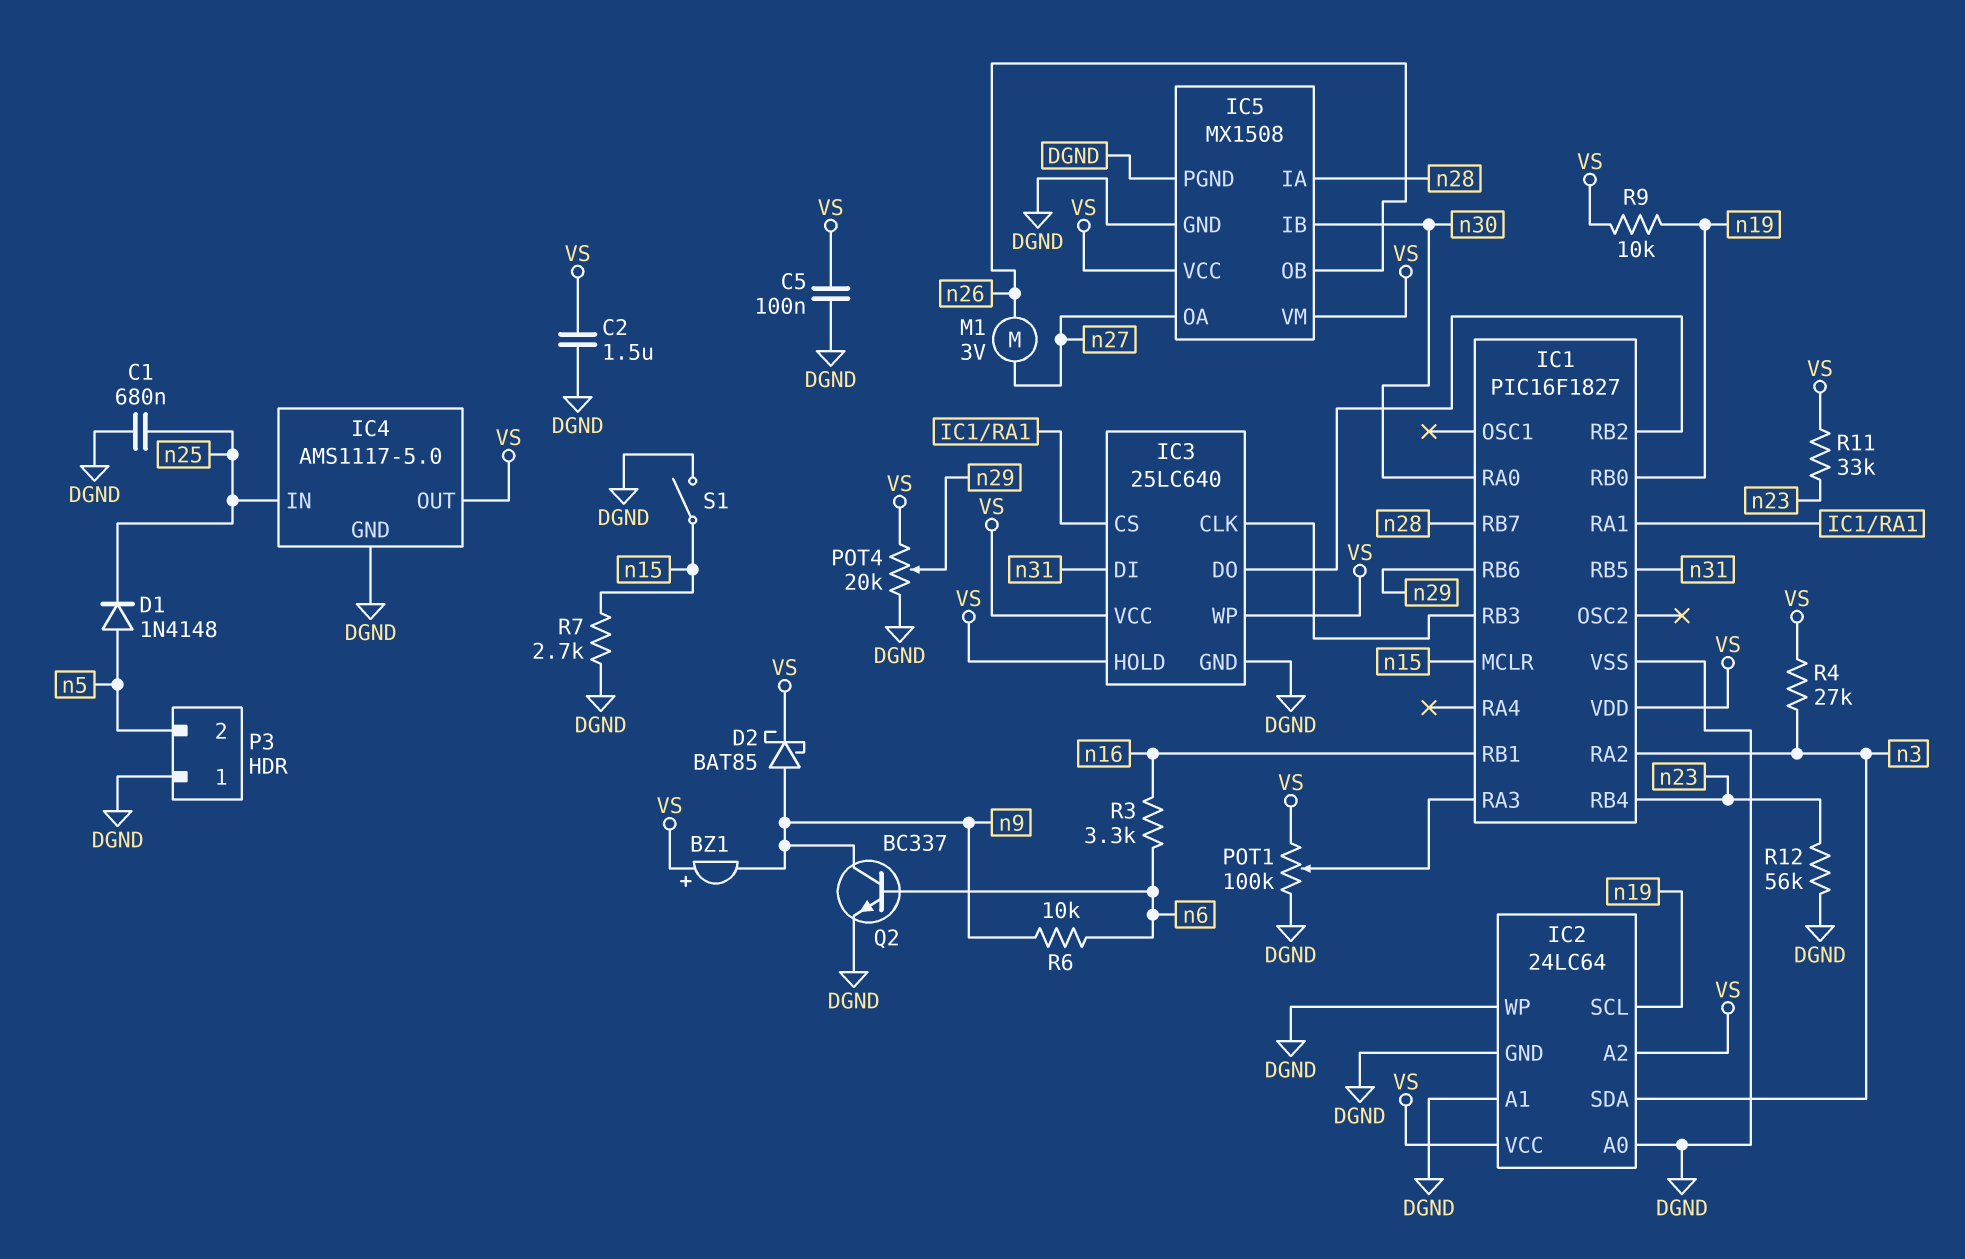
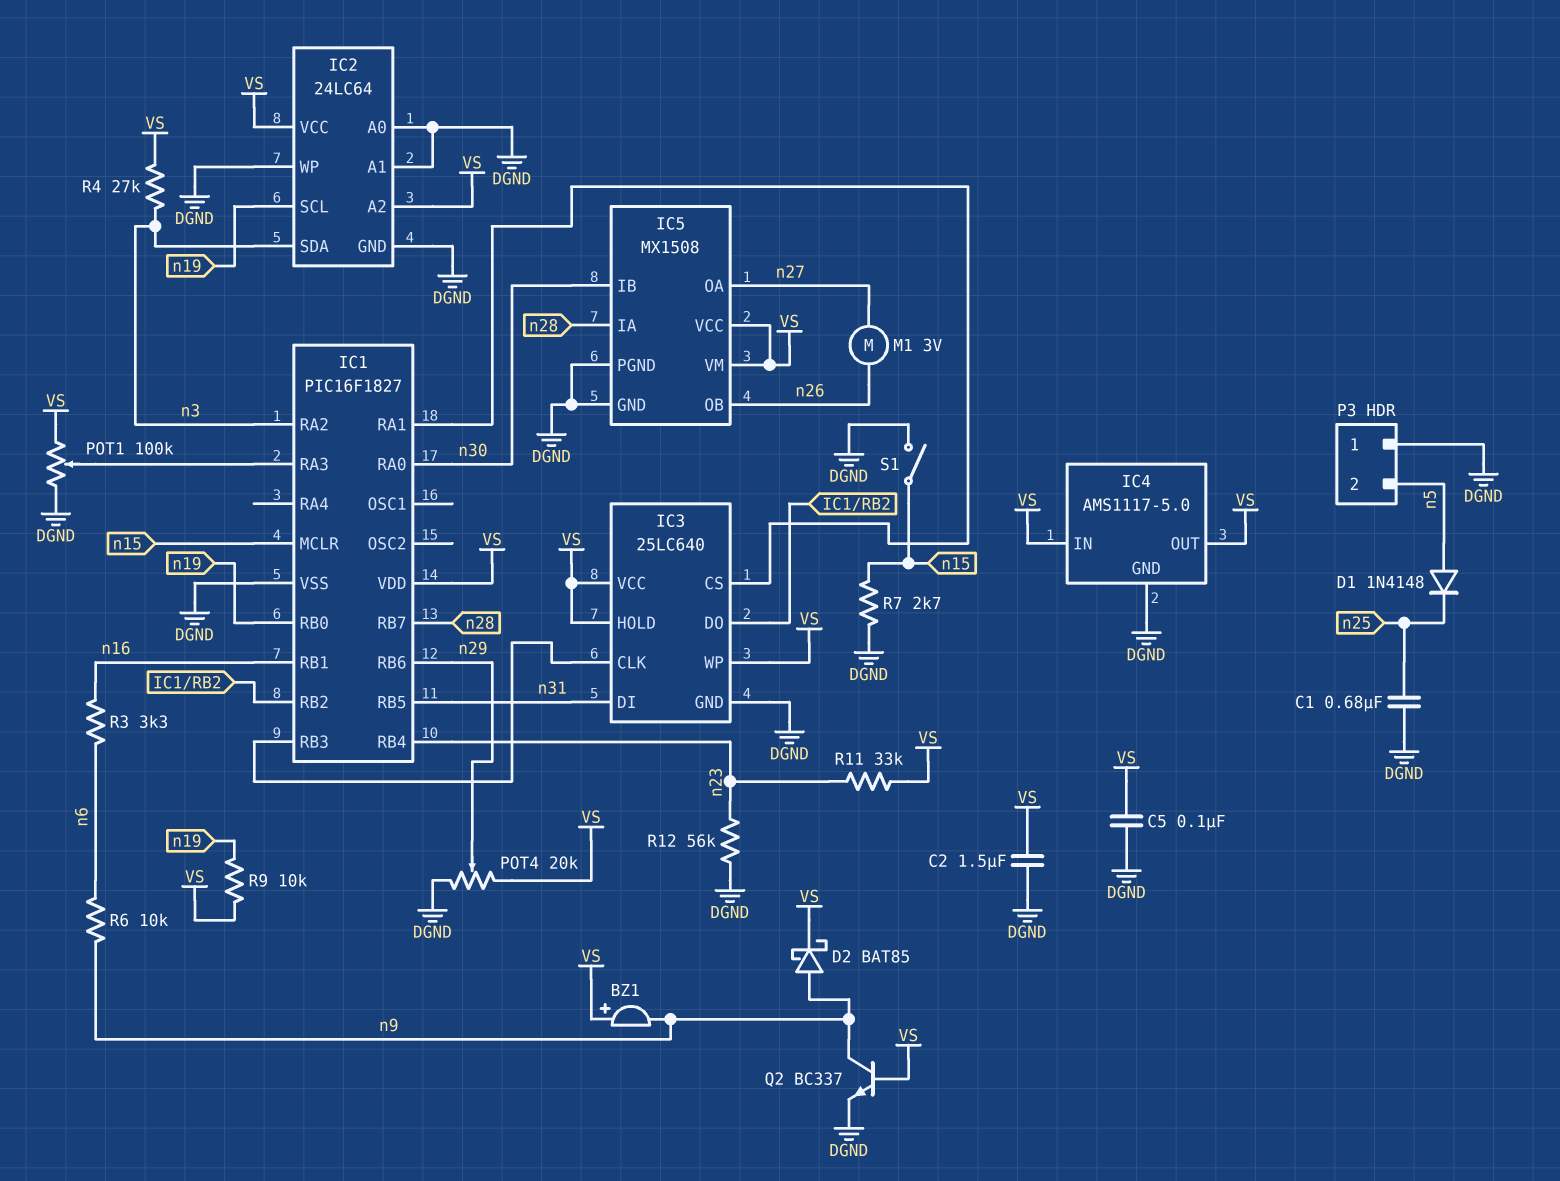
IC4 pin IN: n25 -> VS
Q2: NPN BC337 (B n6, C n9, E DGND) -> NPN BC337 (B VS, C n9, E DGND)

